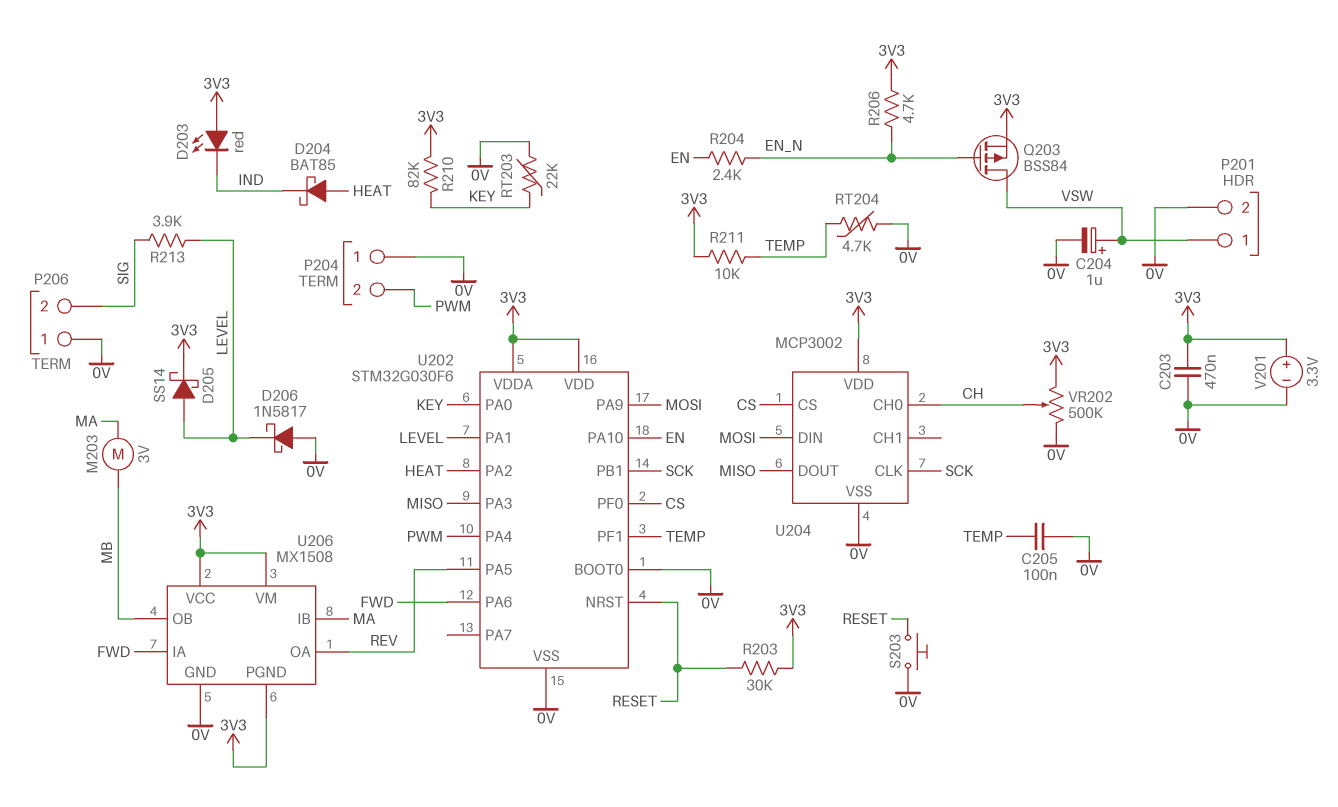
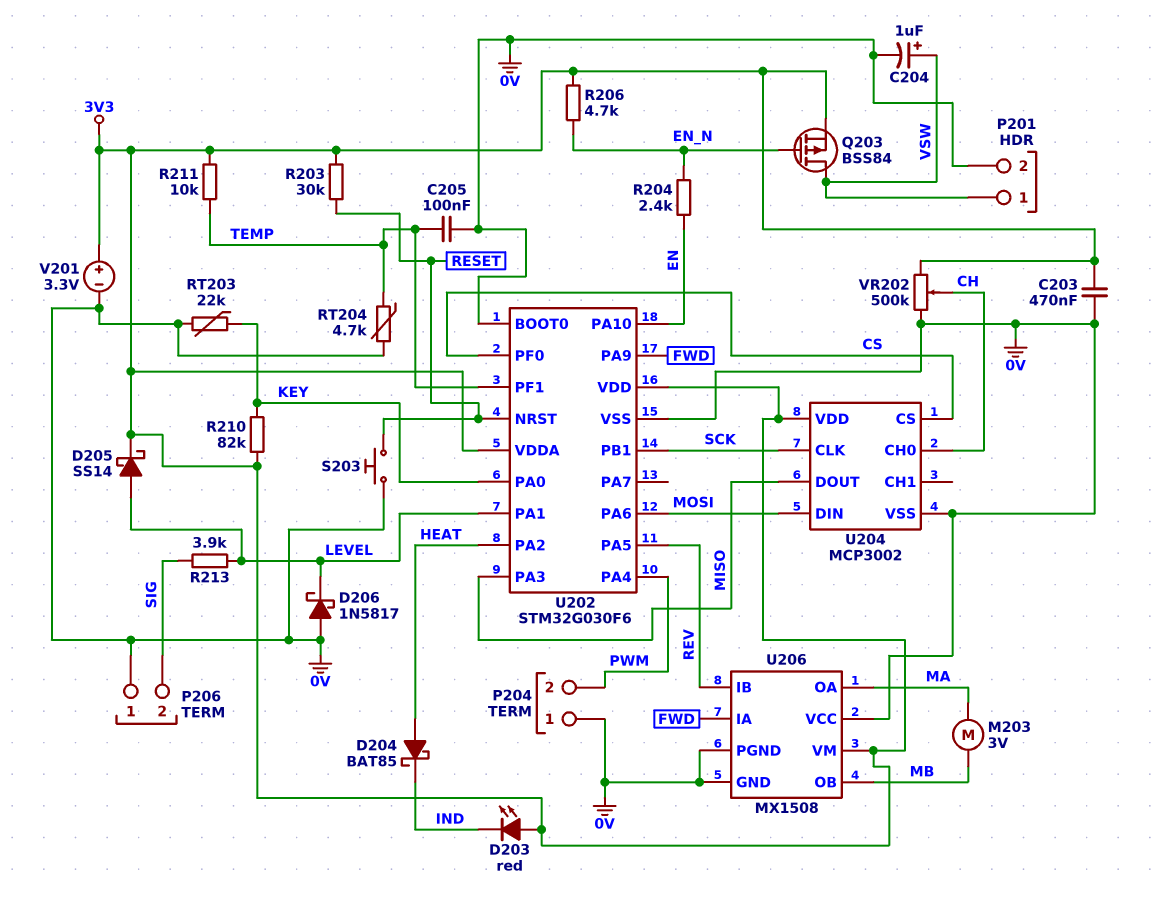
U202 pin PA6: FWD -> MOSI
U202 pin PA9: MOSI -> FWD
U206 pin IB: MA -> REV
U206 pin OA: REV -> MA
U206 pin PGND: 3V3 -> 0V
U206 pin VCC: 3V3 -> 0V

